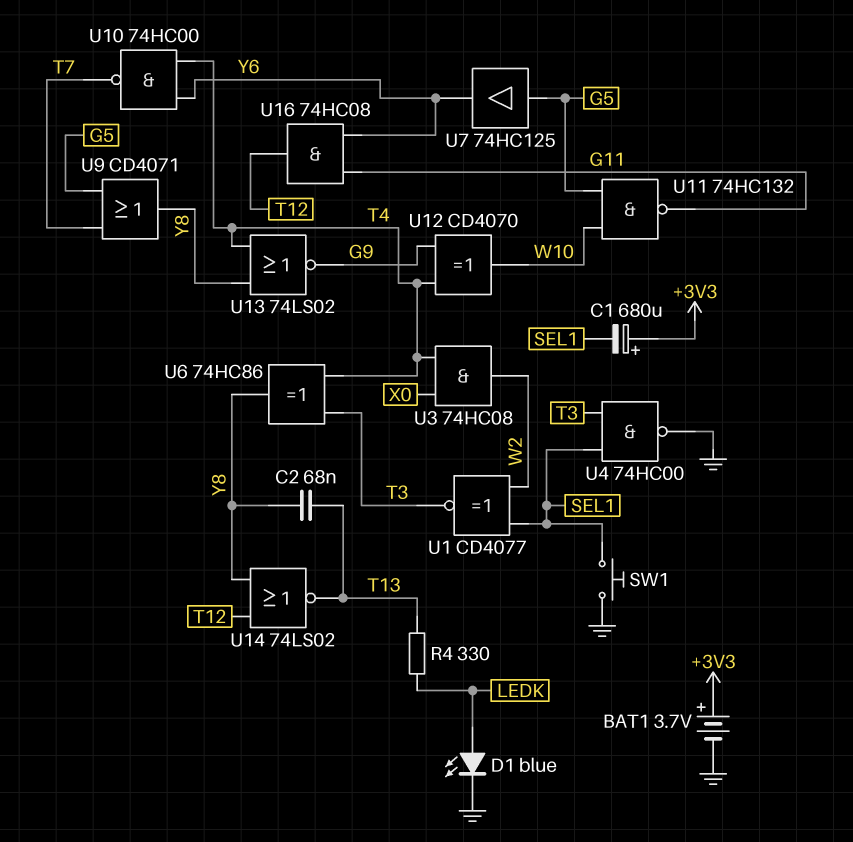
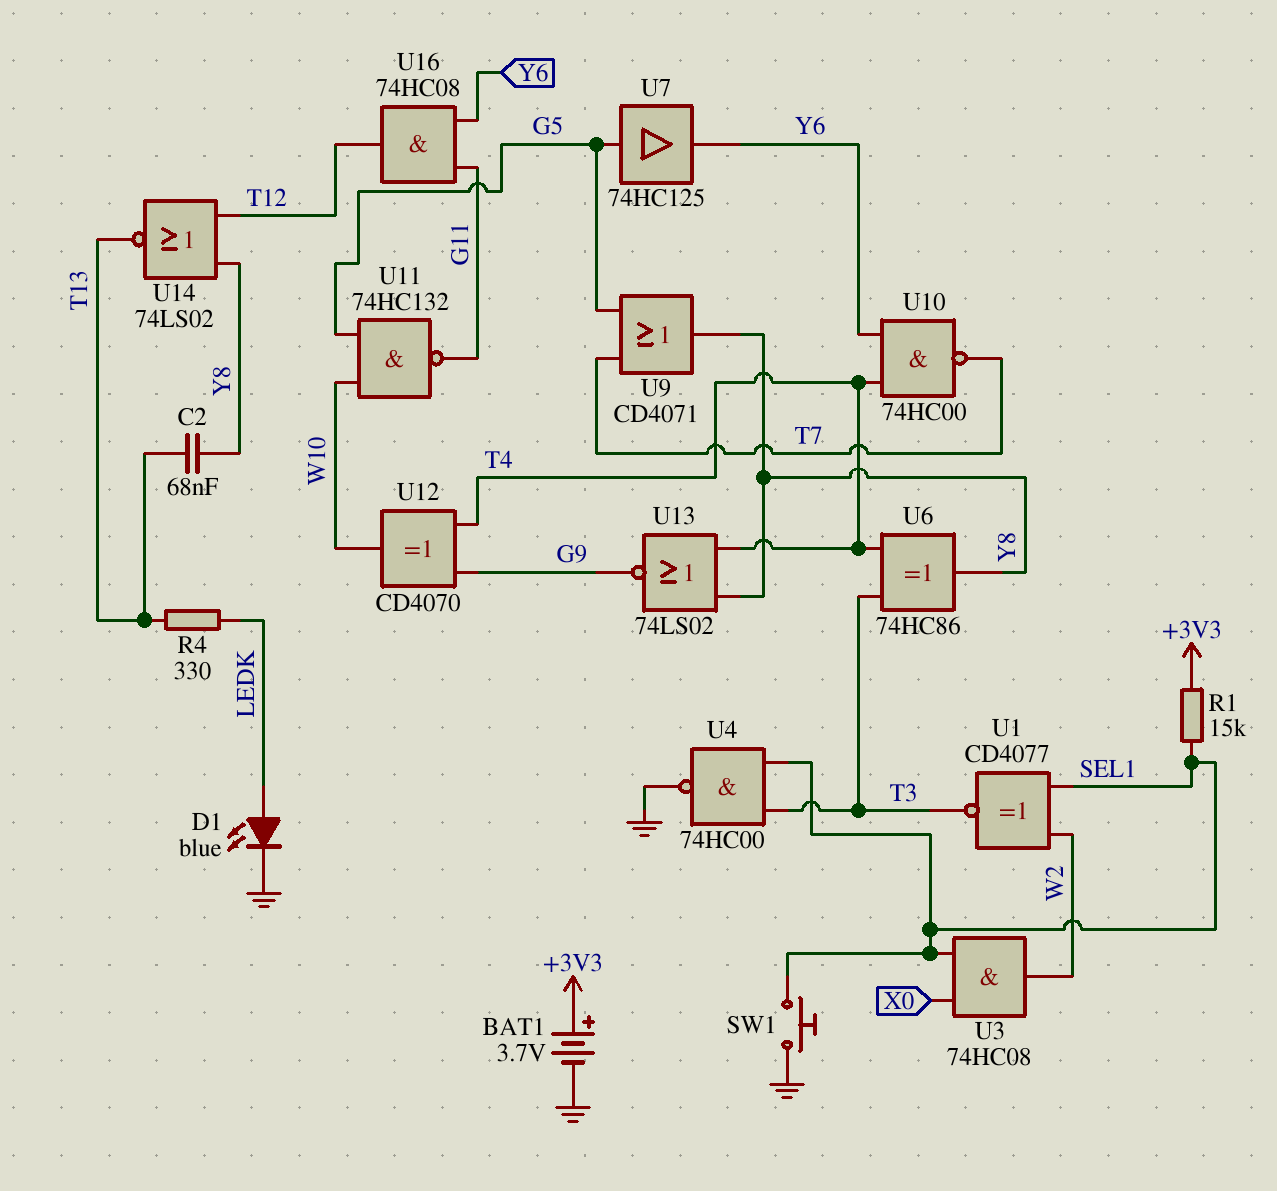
C1: 680uF (plus +3V3, minus SEL1) -> none
R1: none -> 15k (+3V3, SEL1)
U3: AND 74HC08 (in T4, in X0, out W2) -> AND 74HC08 (in SEL1, in X0, out W2)

